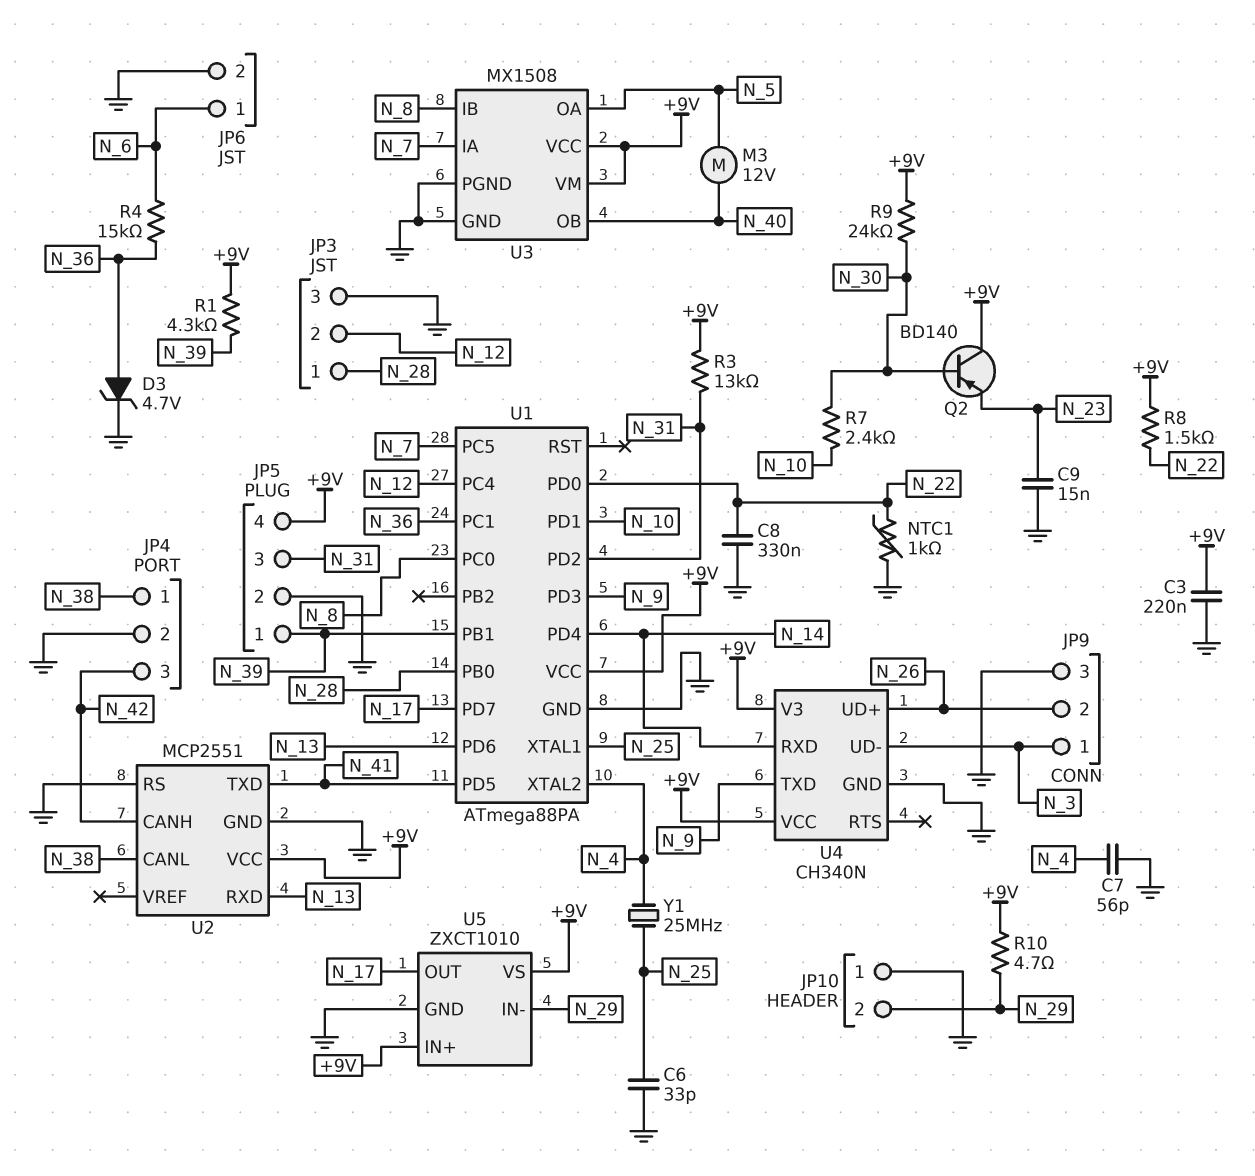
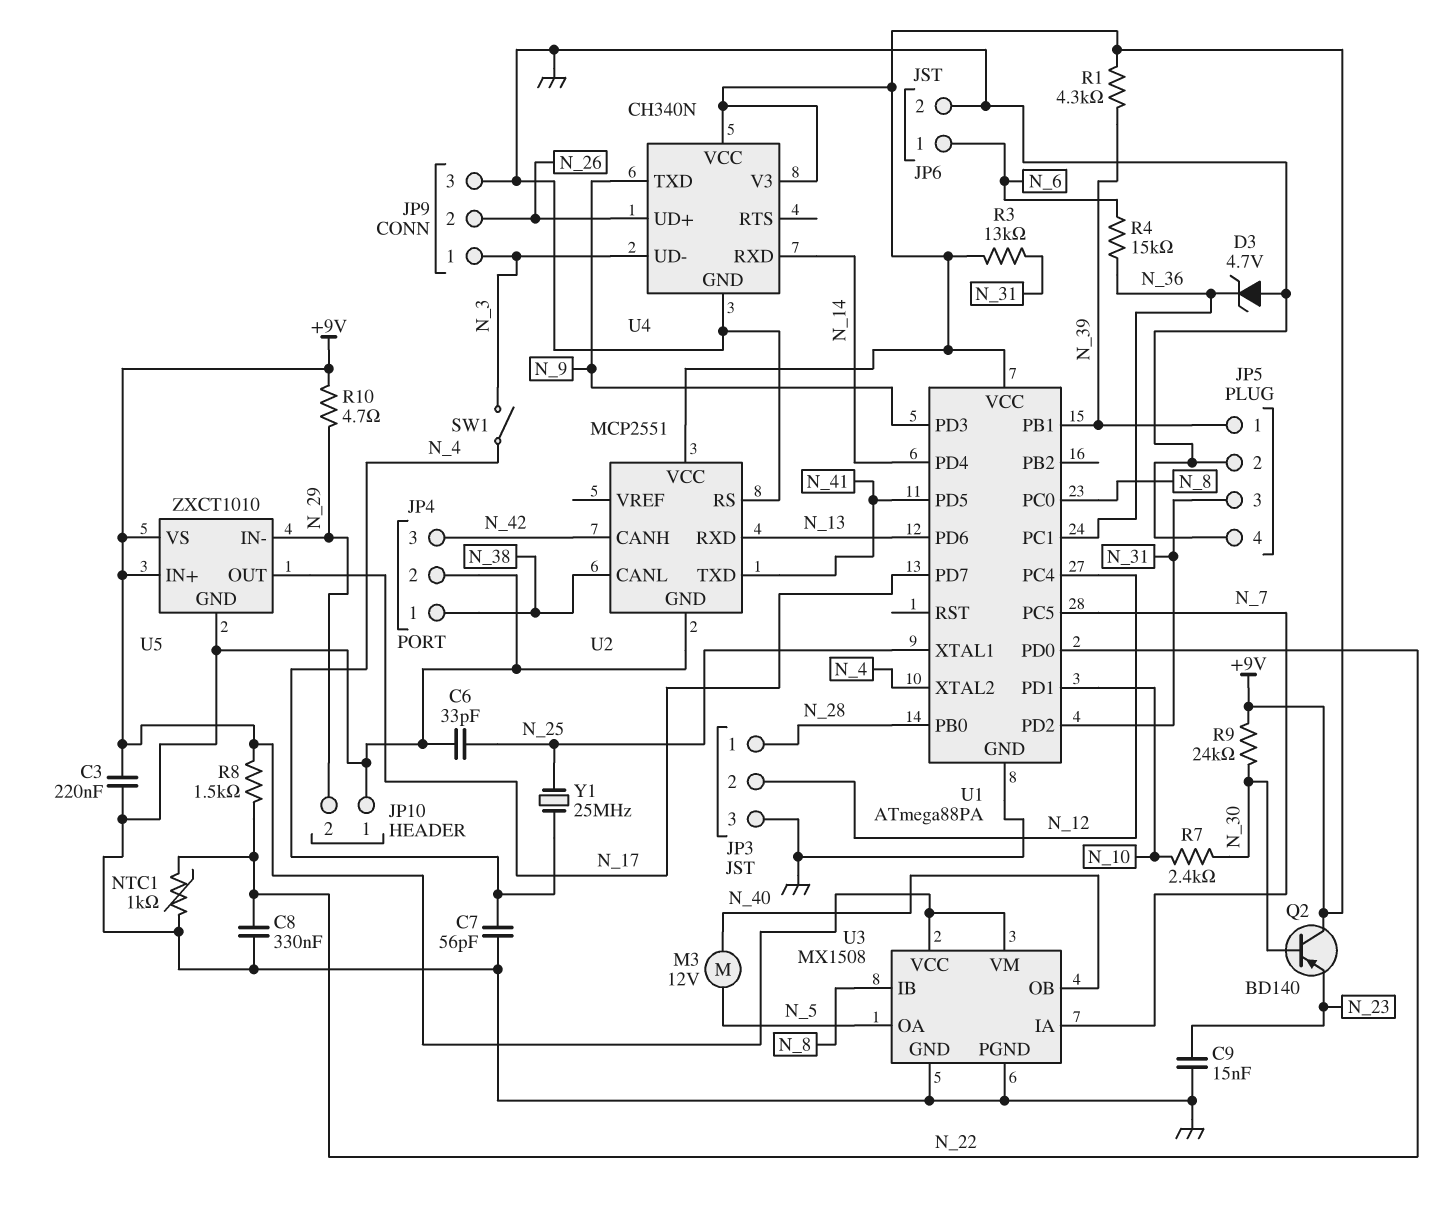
D3: zener 4.7V (A N_36, K GND) -> zener 4.7V (A GND, K N_36)
JP5 pin 4: +9V -> GND
SW1: none -> switch (N_3, N_4)

